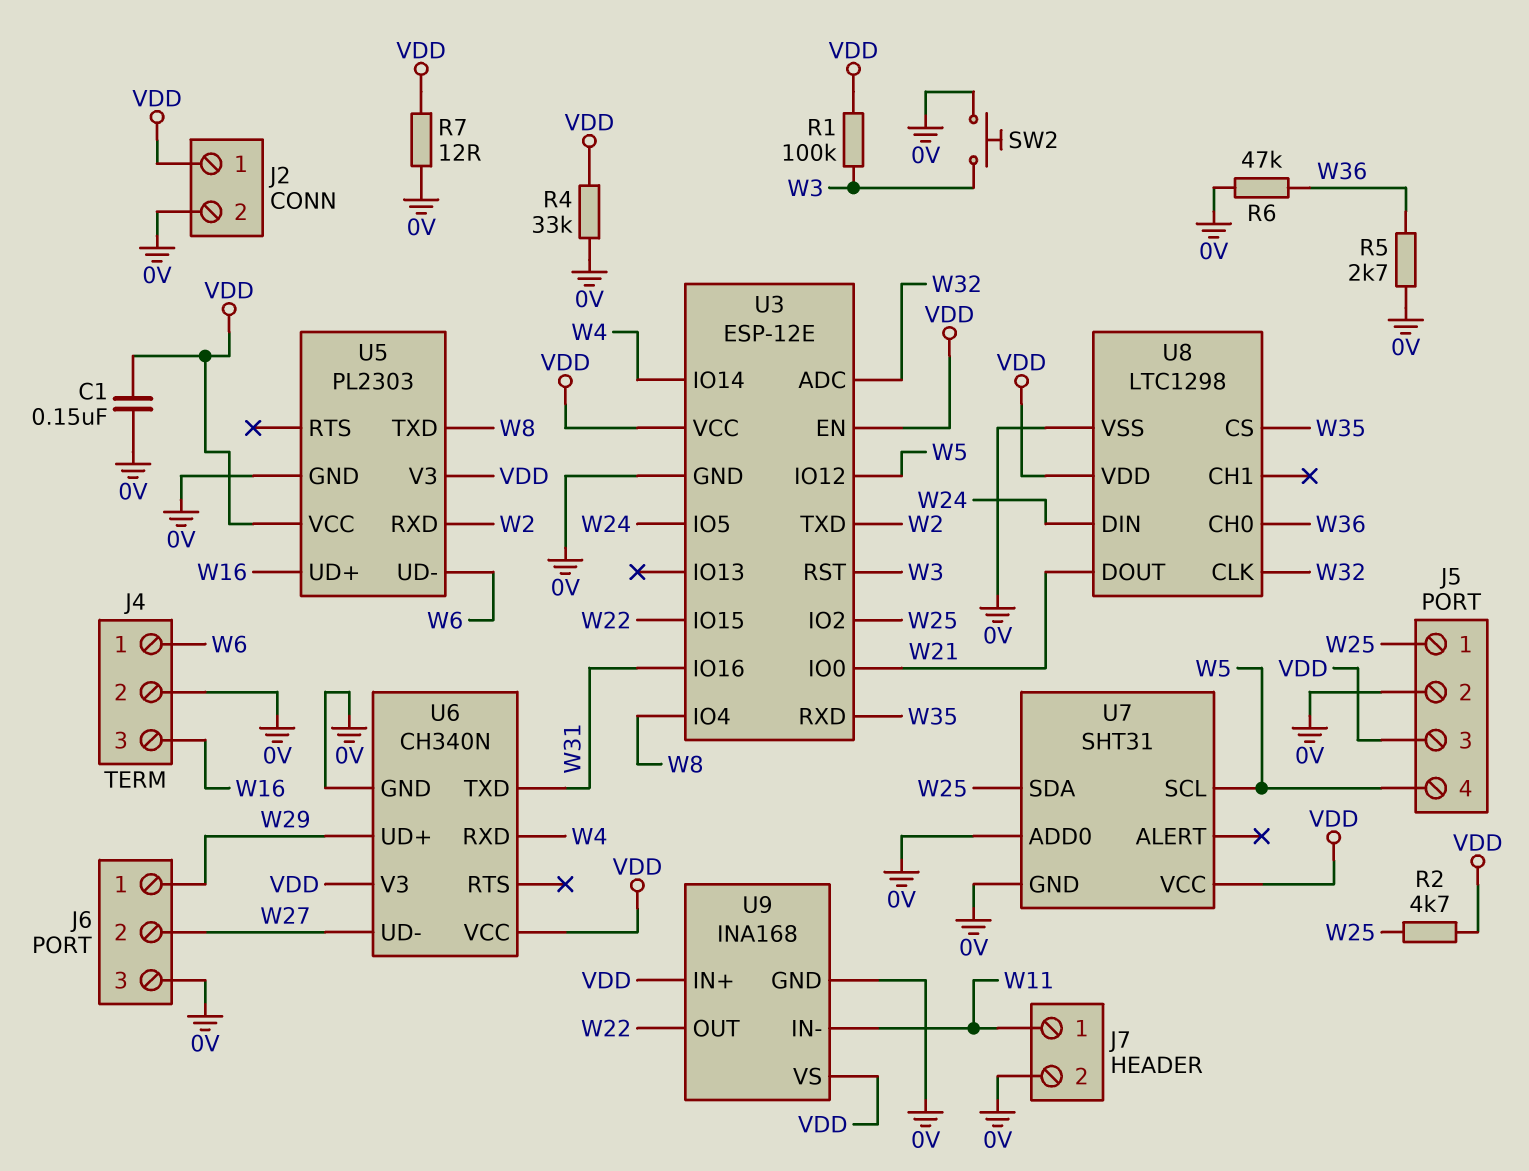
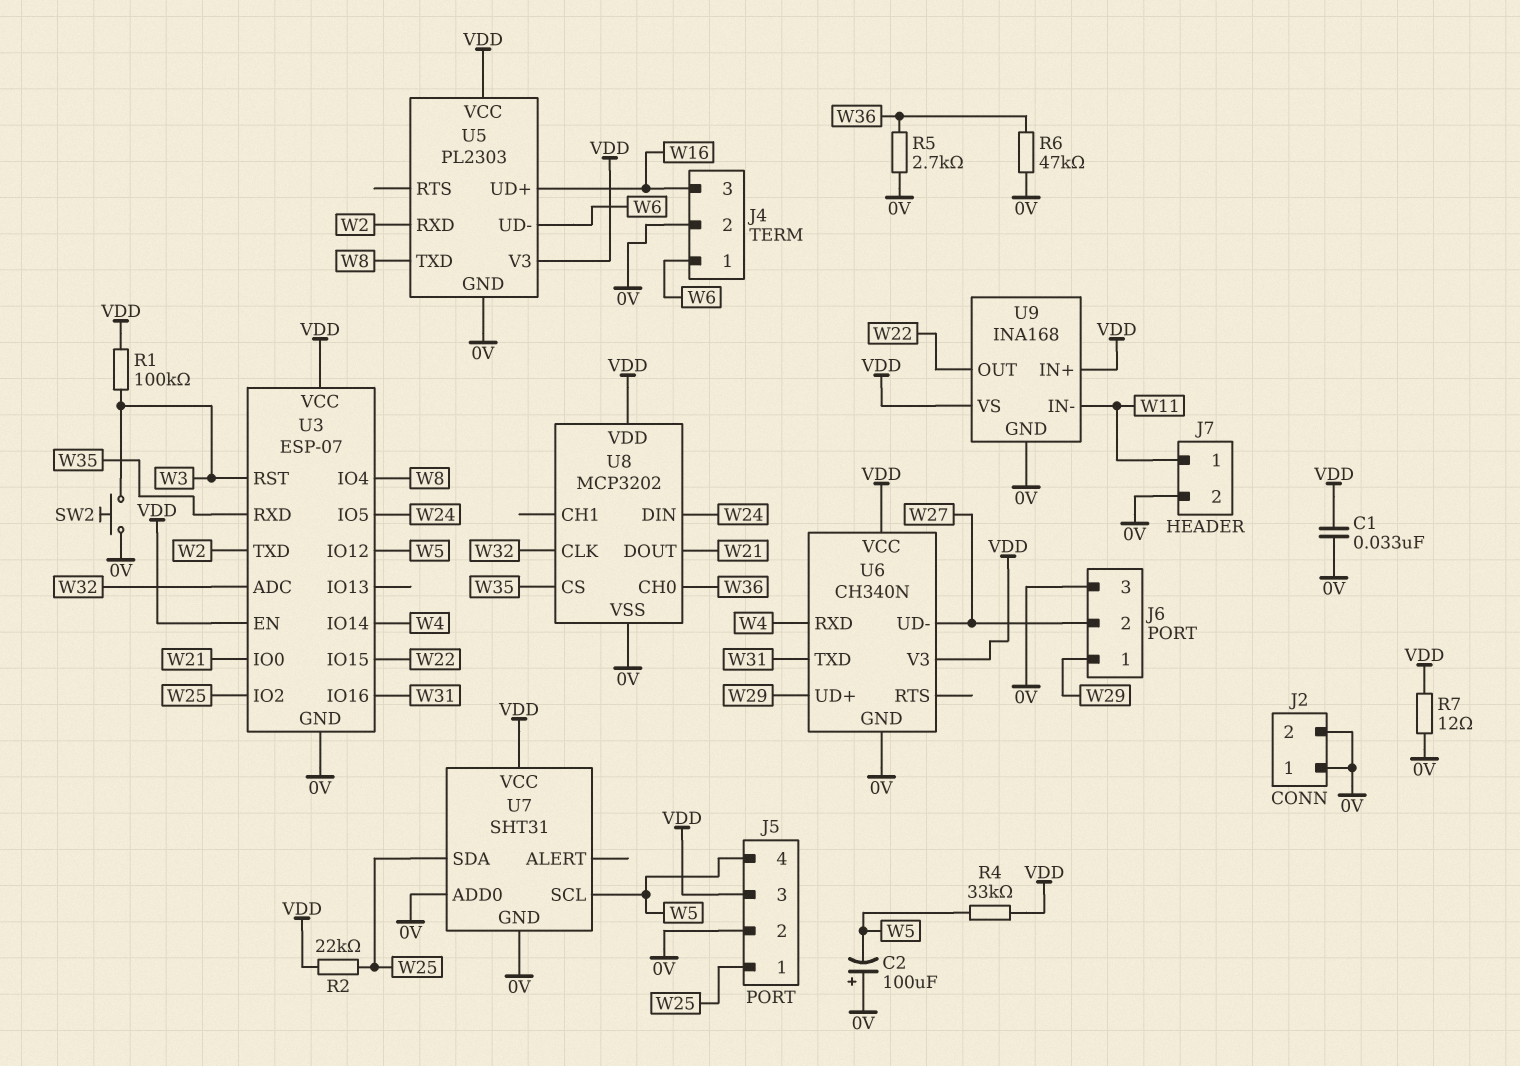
C1: 150nF (0V, VDD) -> 33nF (0V, VDD)
C2: none -> 100uF (plus 0V, minus W5)
J2 pin 1: VDD -> 0V
R2: 4.7k (VDD, W25) -> 22k (VDD, W25)
R4: 33k (0V, VDD) -> 33k (VDD, W5)
U3: ESP-12E -> ESP-07
U8: LTC1298 -> MCP3202

